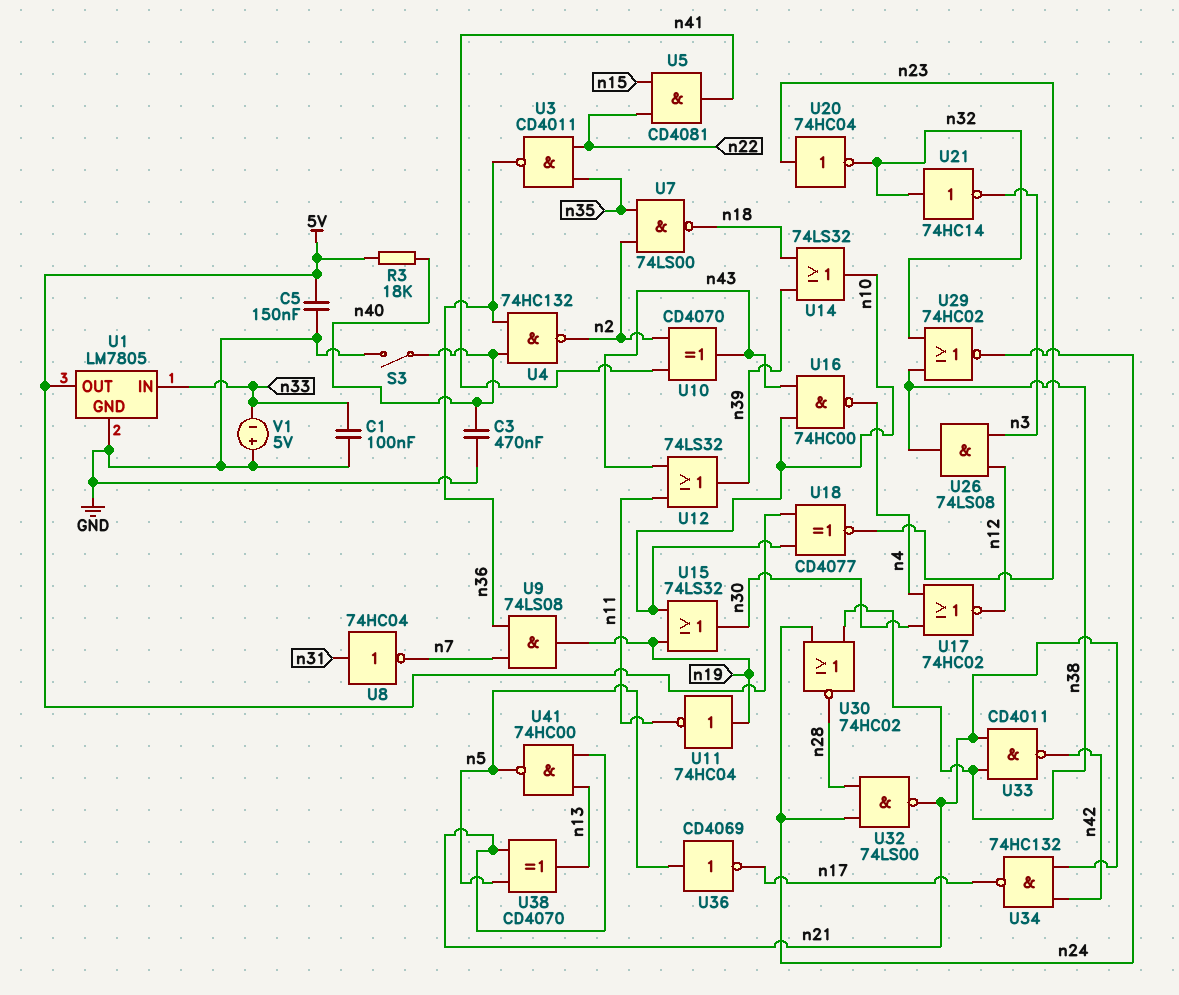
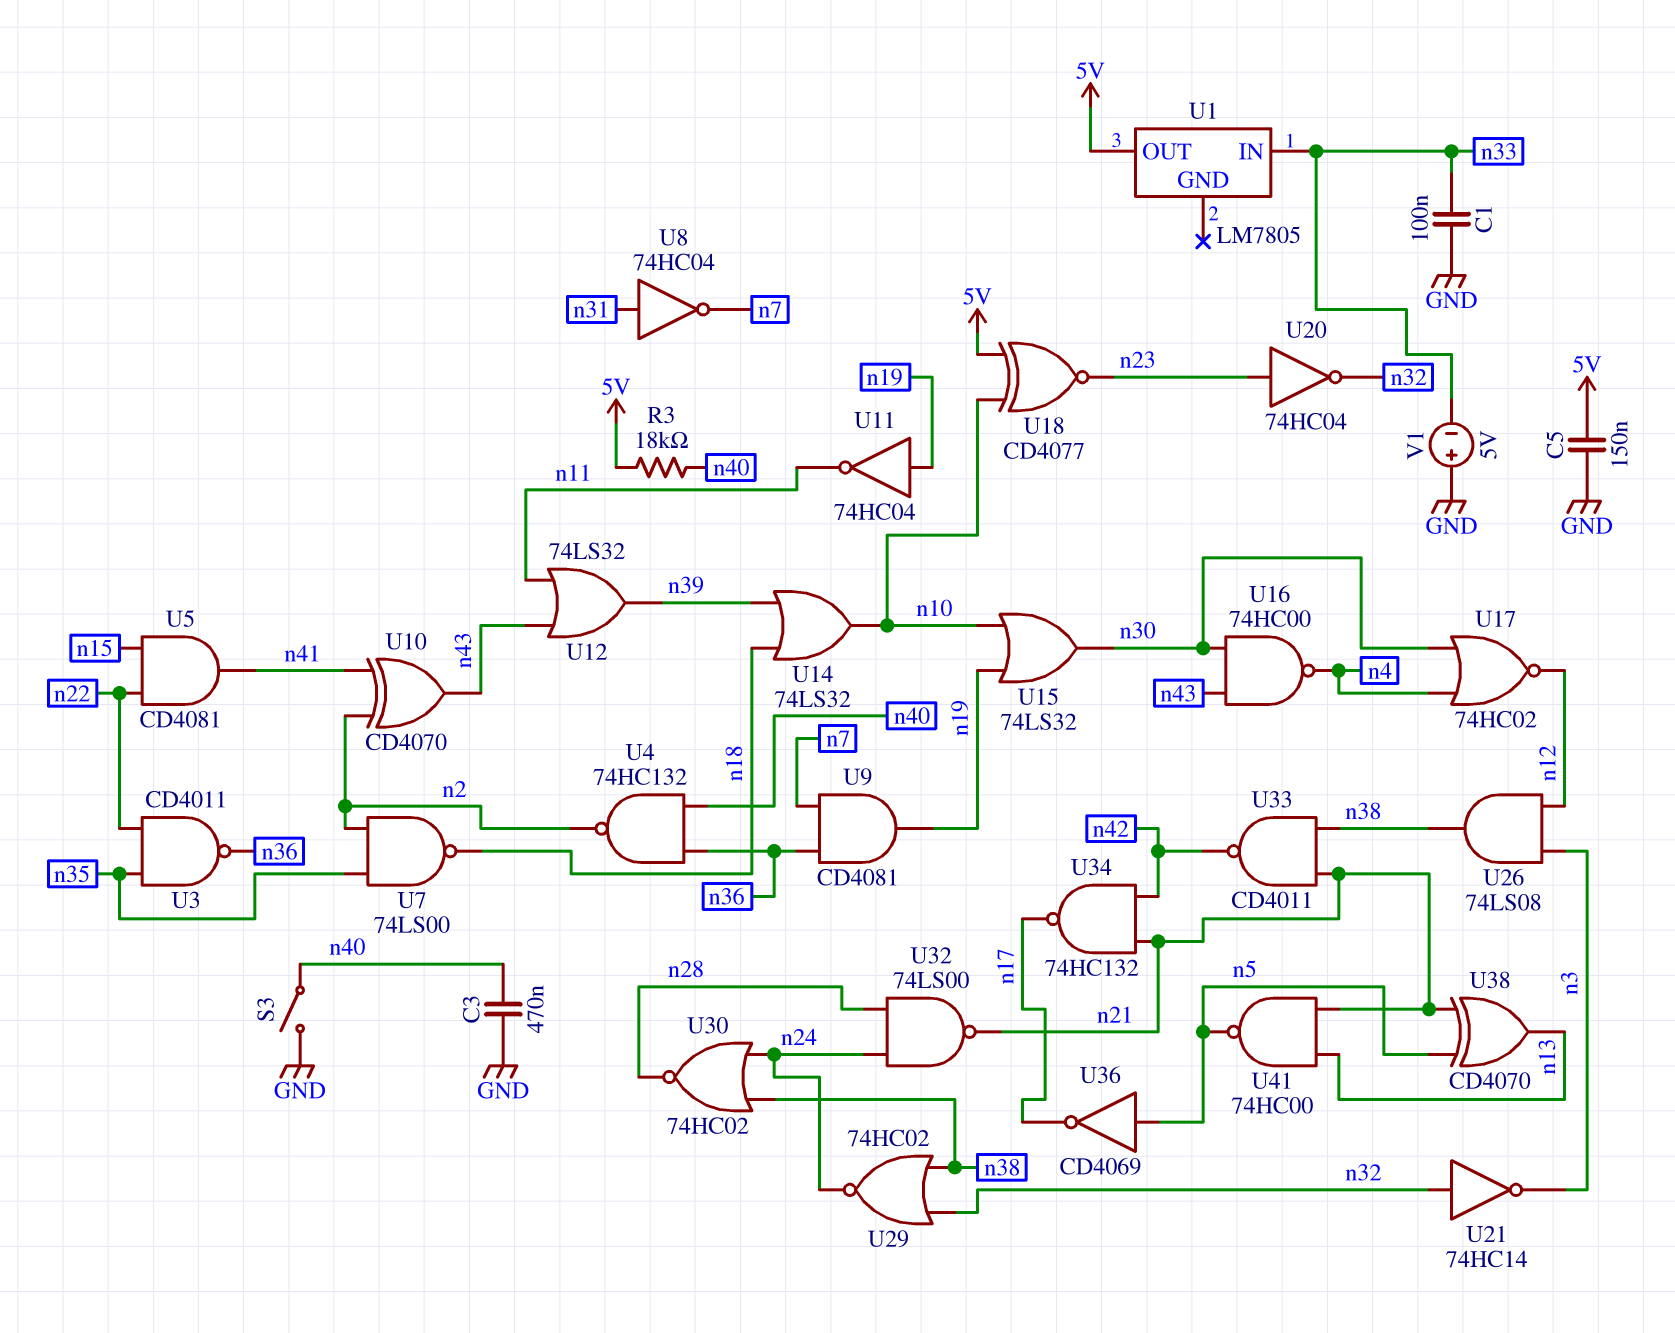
U1 pin GND: GND -> none
U9: AND 74LS08 (in n7, in n36, out n19) -> AND CD4081 (in n7, in n36, out n19)
U16: NAND 74HC00 (in n10, in n43, out n4) -> NAND 74HC00 (in n30, in n43, out n4)

